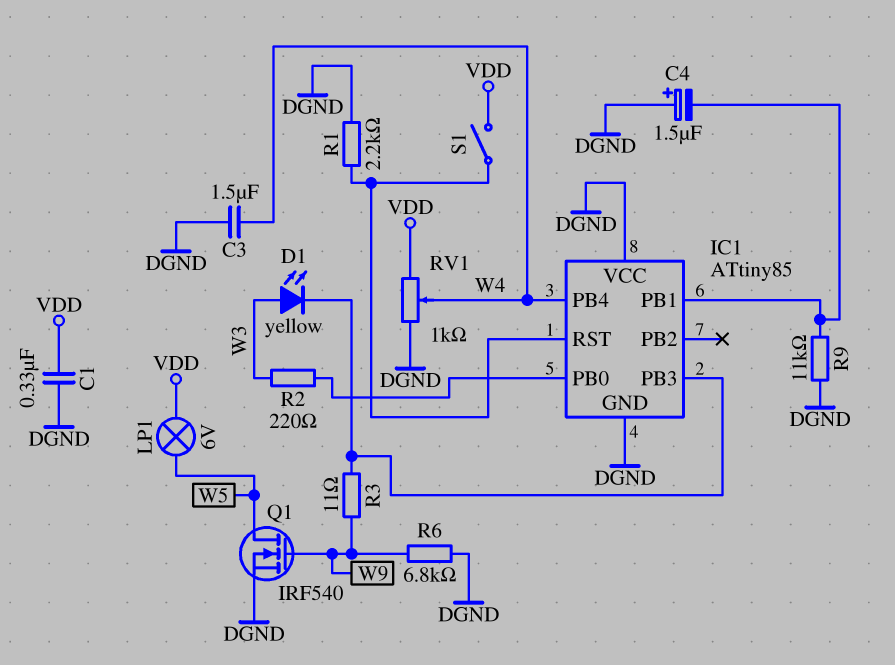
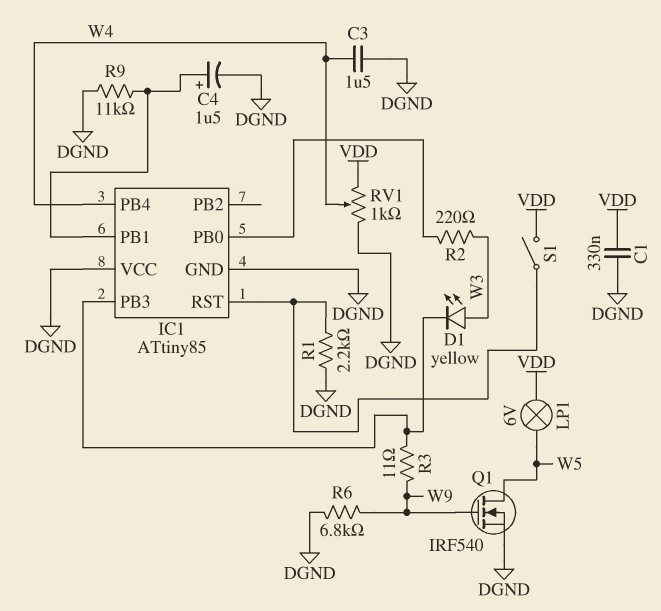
C4: 1.5uF (plus DGND, minus IC1/PB1) -> 1.5uF (plus IC1/PB1, minus DGND)

